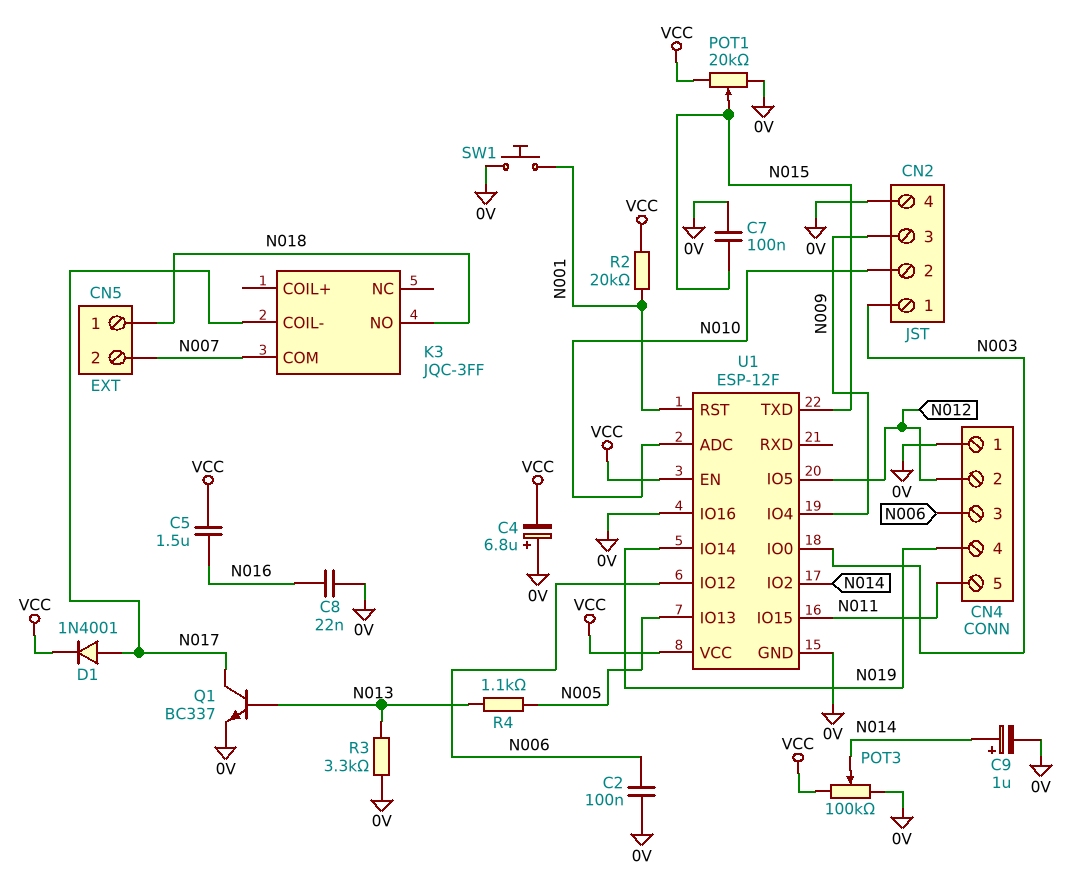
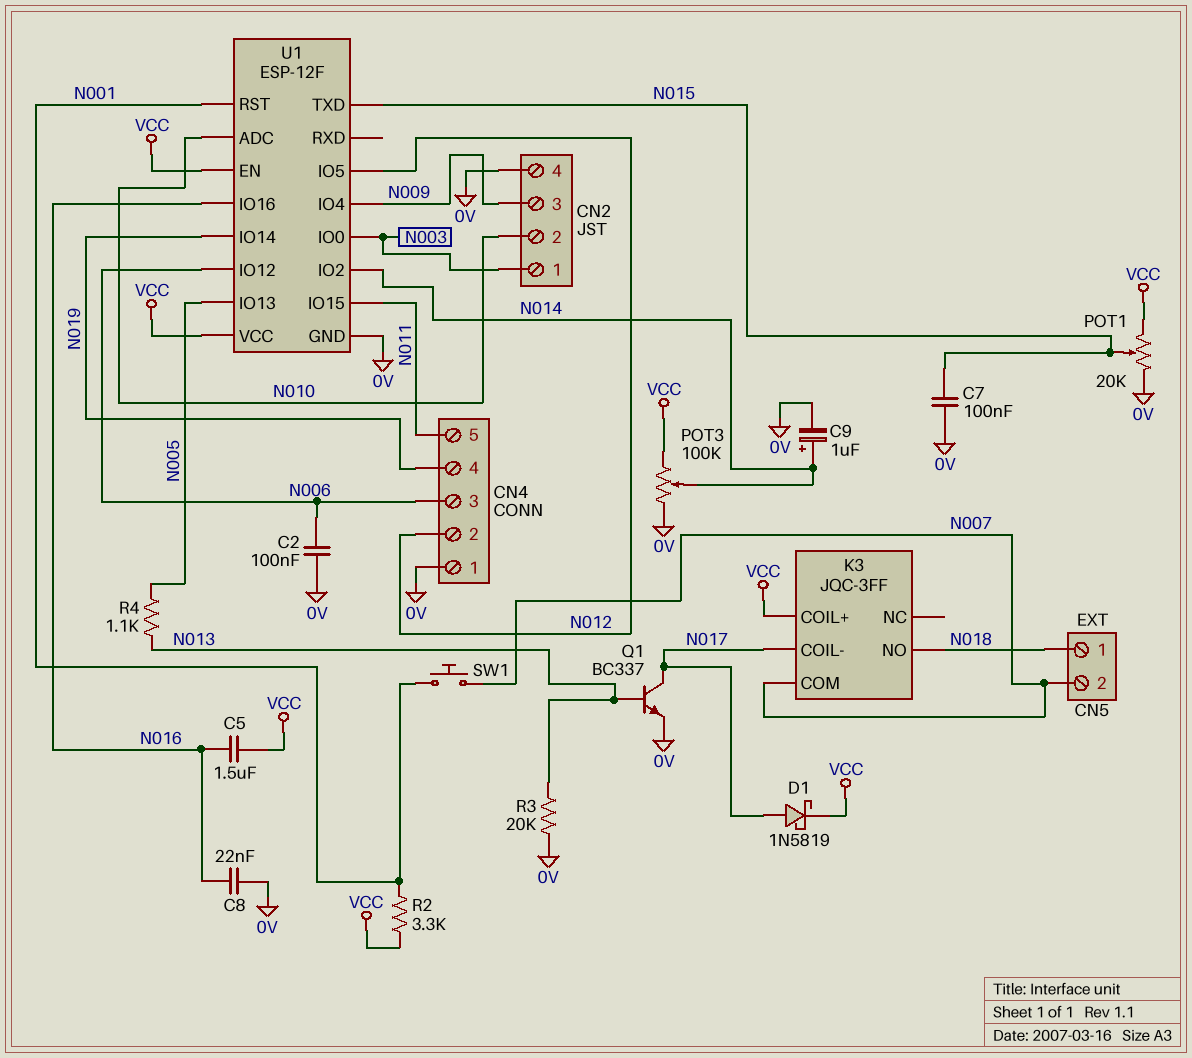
C4: 6.8uF (plus 0V, minus VCC) -> none
D1: diode 1N4001 (A N017, K VCC) -> schottky 1N5819 (A N017, K VCC)
K3 pin COIL+: none -> VCC
R2: 20k (N001, VCC) -> 3.3k (N001, VCC)
R3: 3.3k (0V, N013) -> 20k (0V, N013)
SW1: button (0V, N001) -> button (N001, N007)
U1 pin IO16: 0V -> N016

